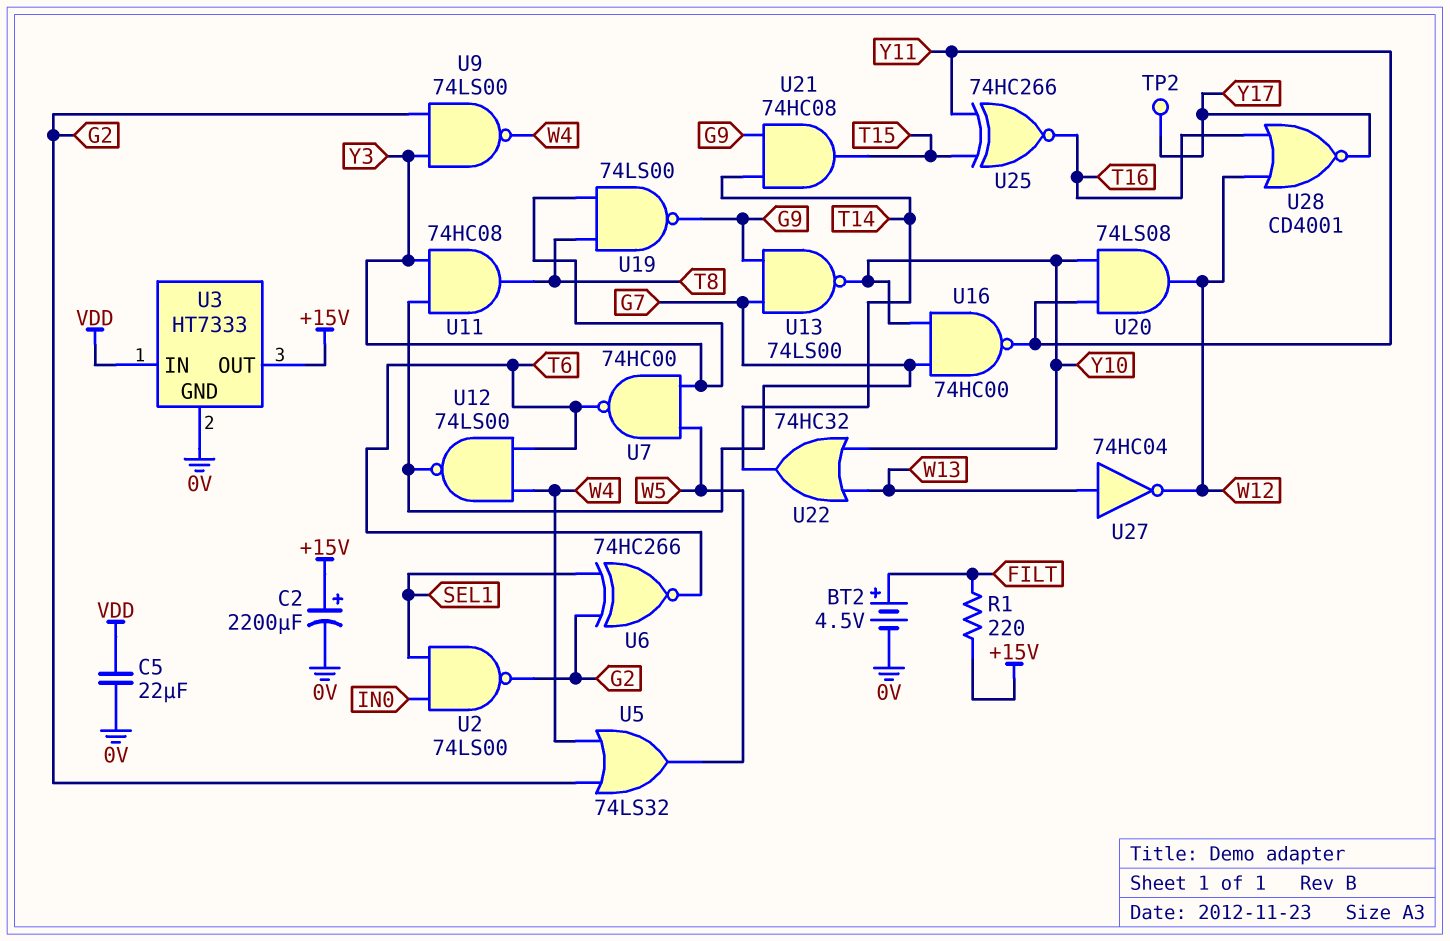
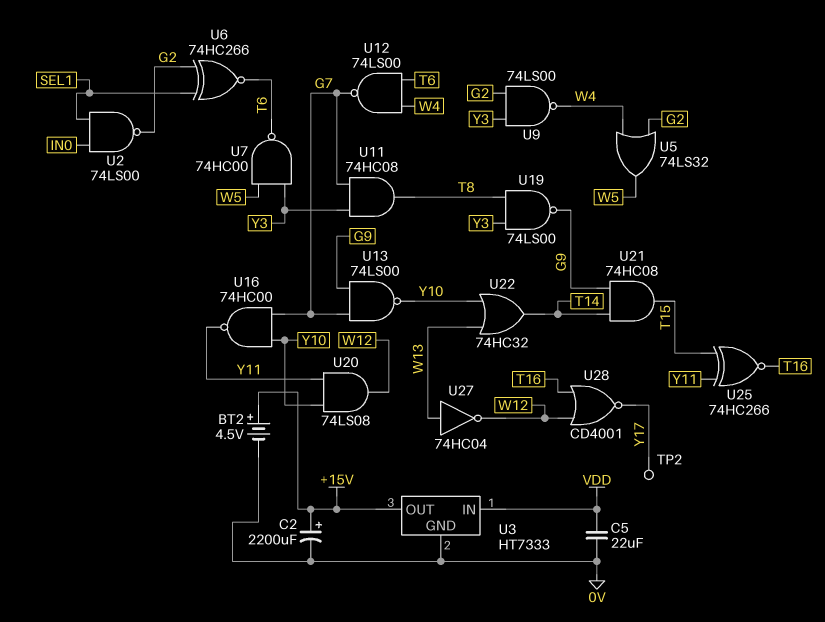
BT2: 4.5V (plus FILT, minus 0V) -> 4.5V (plus +15V, minus 0V)
R1: 220 (+15V, FILT) -> none

